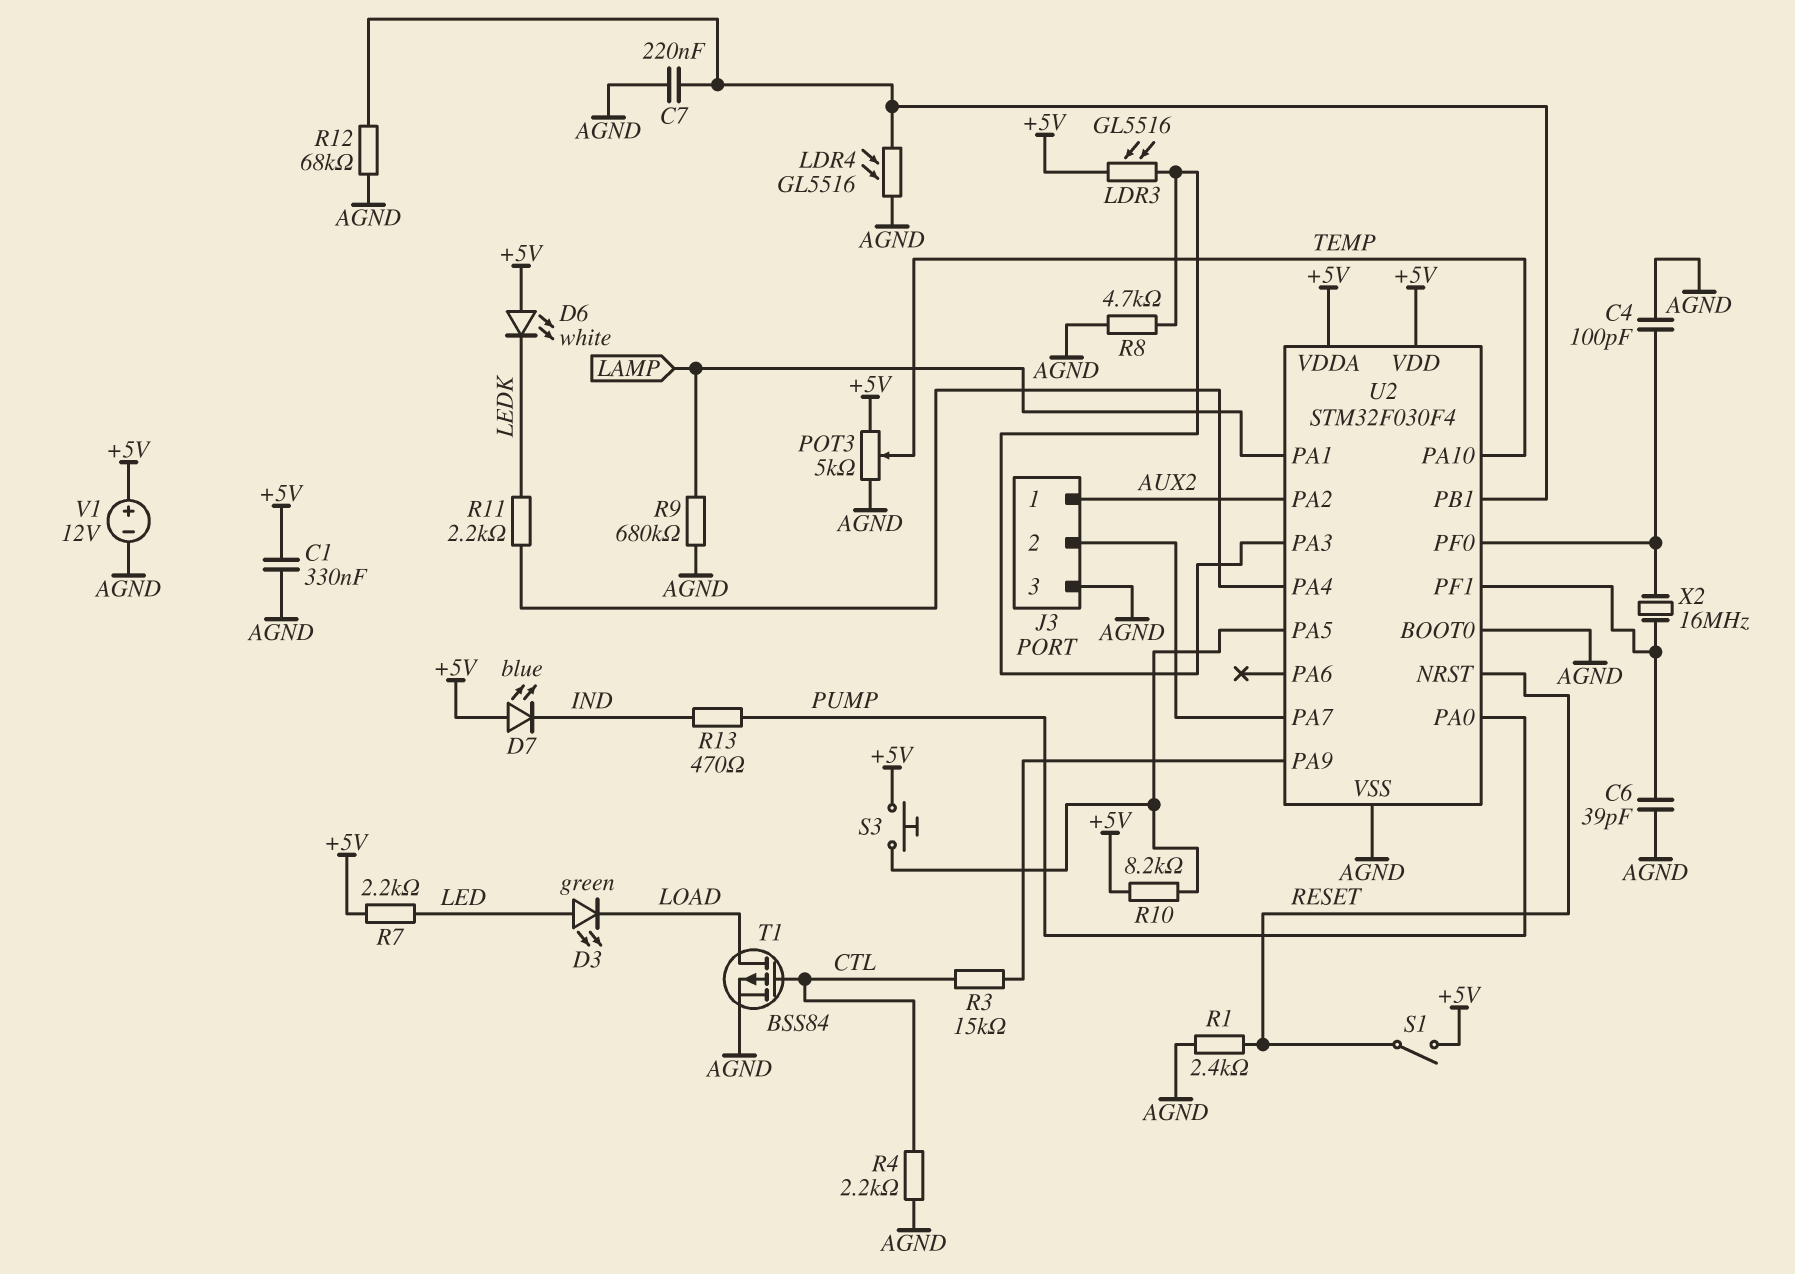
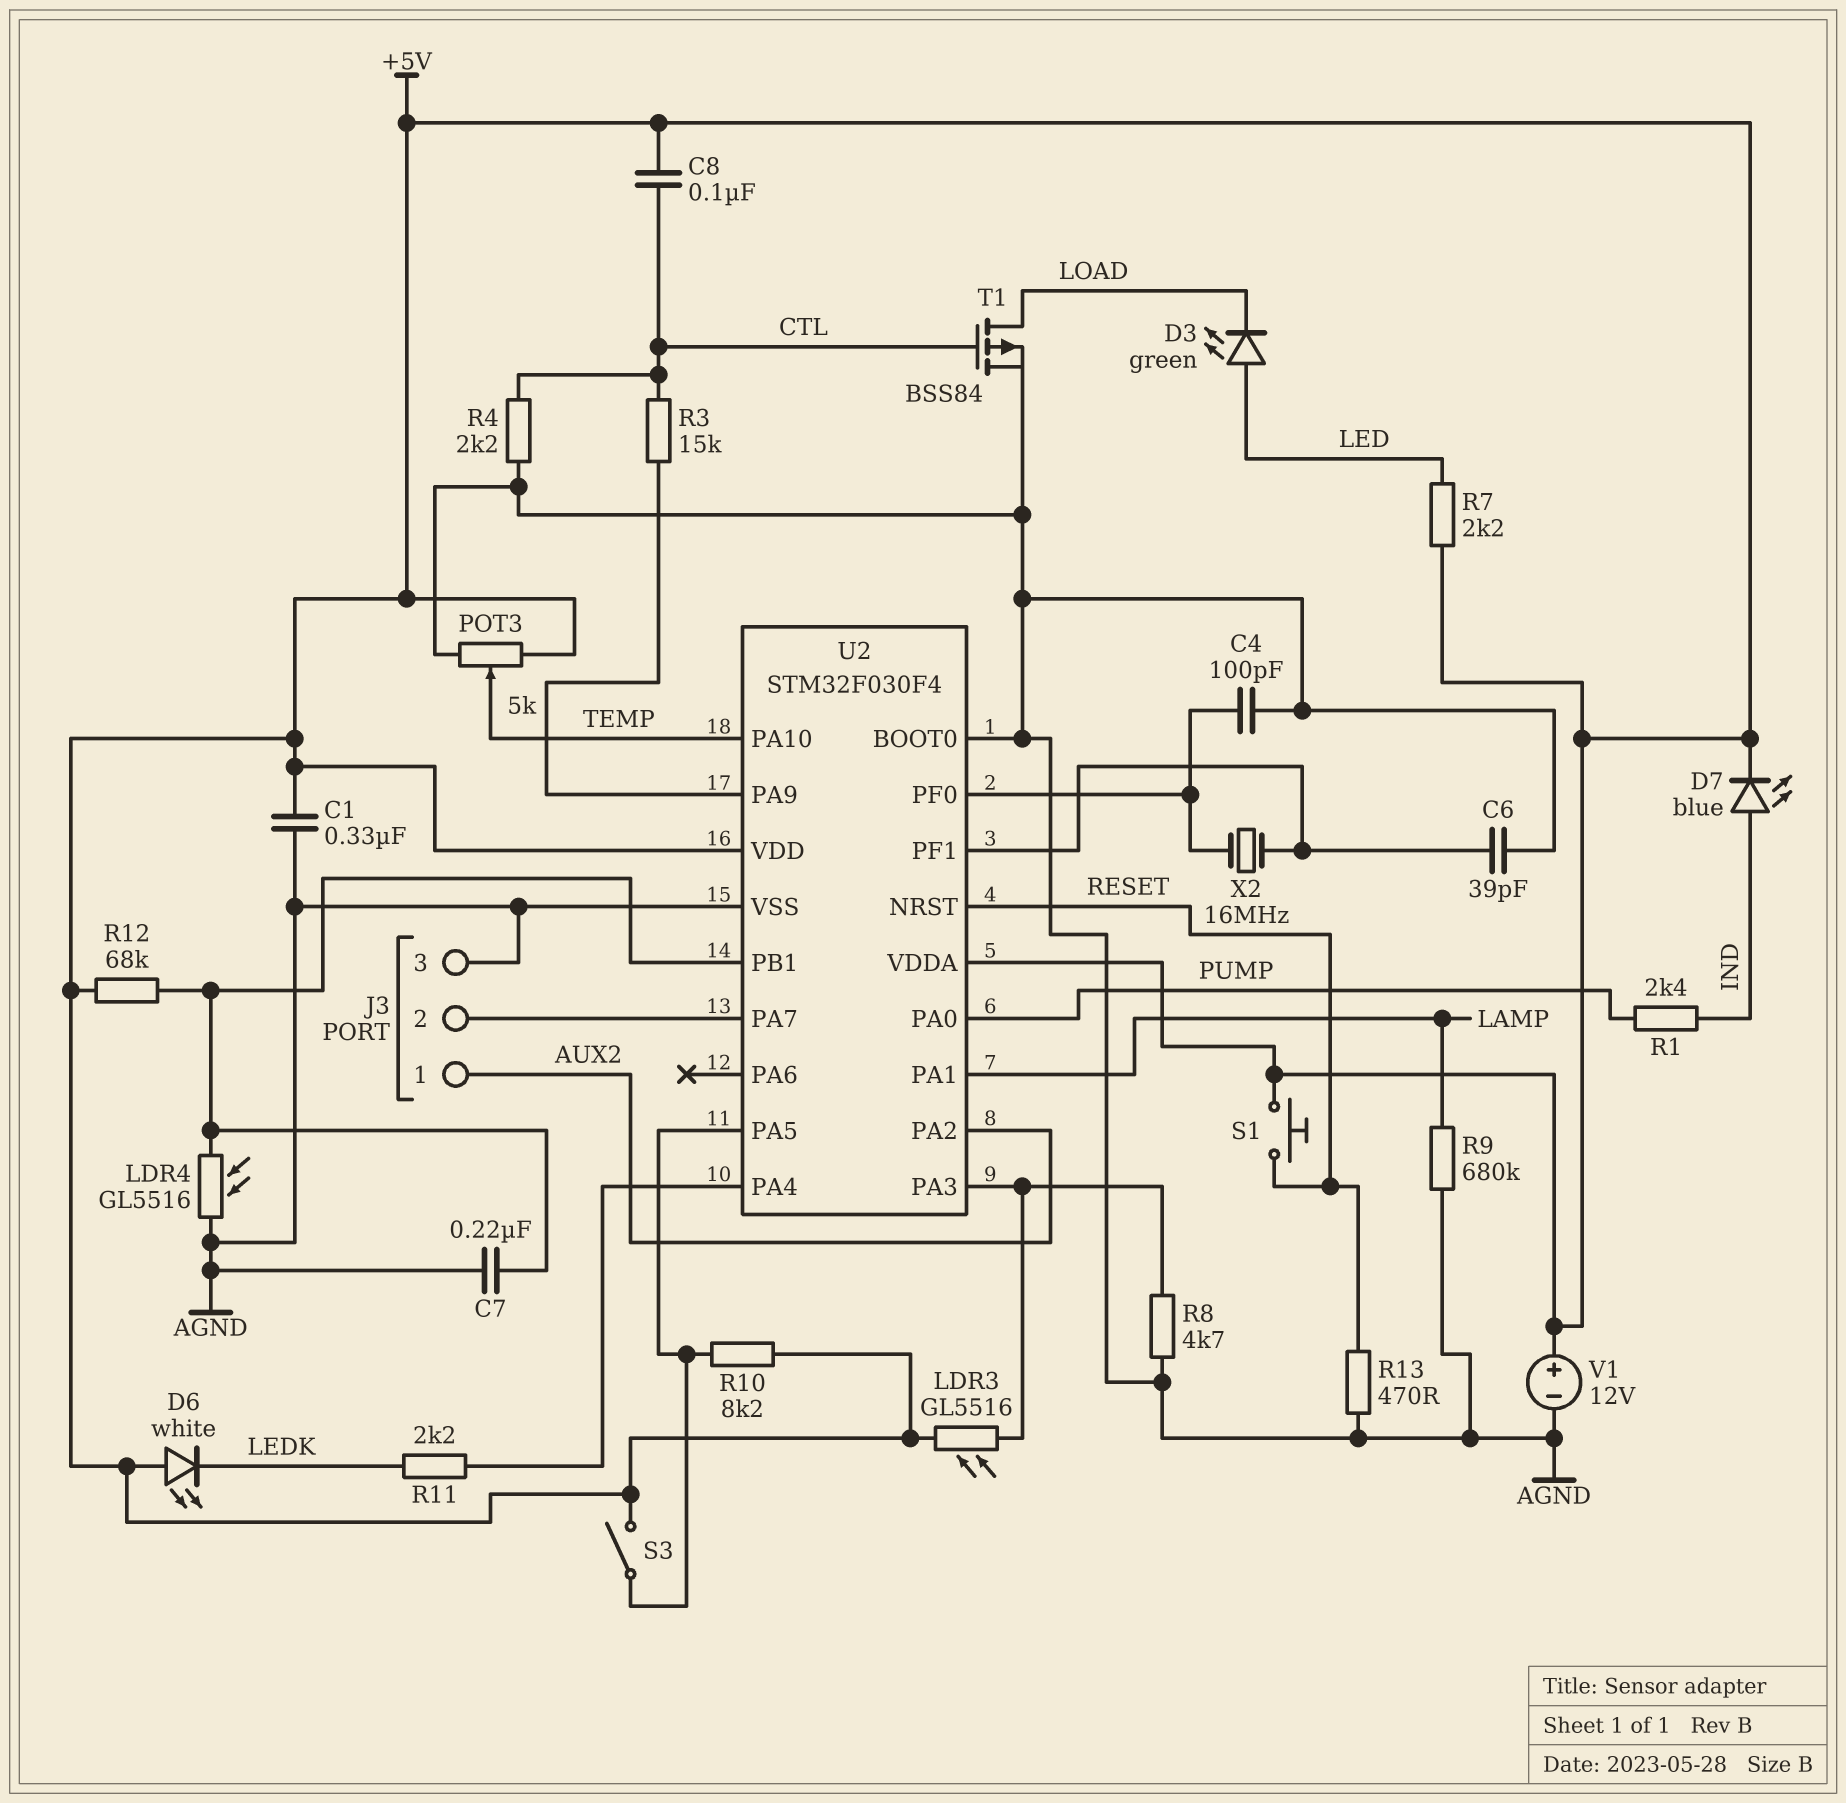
C8: none -> 100nF (+5V, CTL)
D7: LED blue (A +5V, K IND) -> LED blue (A IND, K +5V)
R1: 2.4k (AGND, RESET) -> 2.4k (IND, PUMP)
R12: 68k (AGND, U2/PB1) -> 68k (+5V, U2/PB1)
R13: 470 (IND, PUMP) -> 470 (AGND, RESET)
S1: switch (+5V, RESET) -> button (+5V, RESET)
S3: button (+5V, U2/PA5) -> switch (+5V, U2/PA5)

